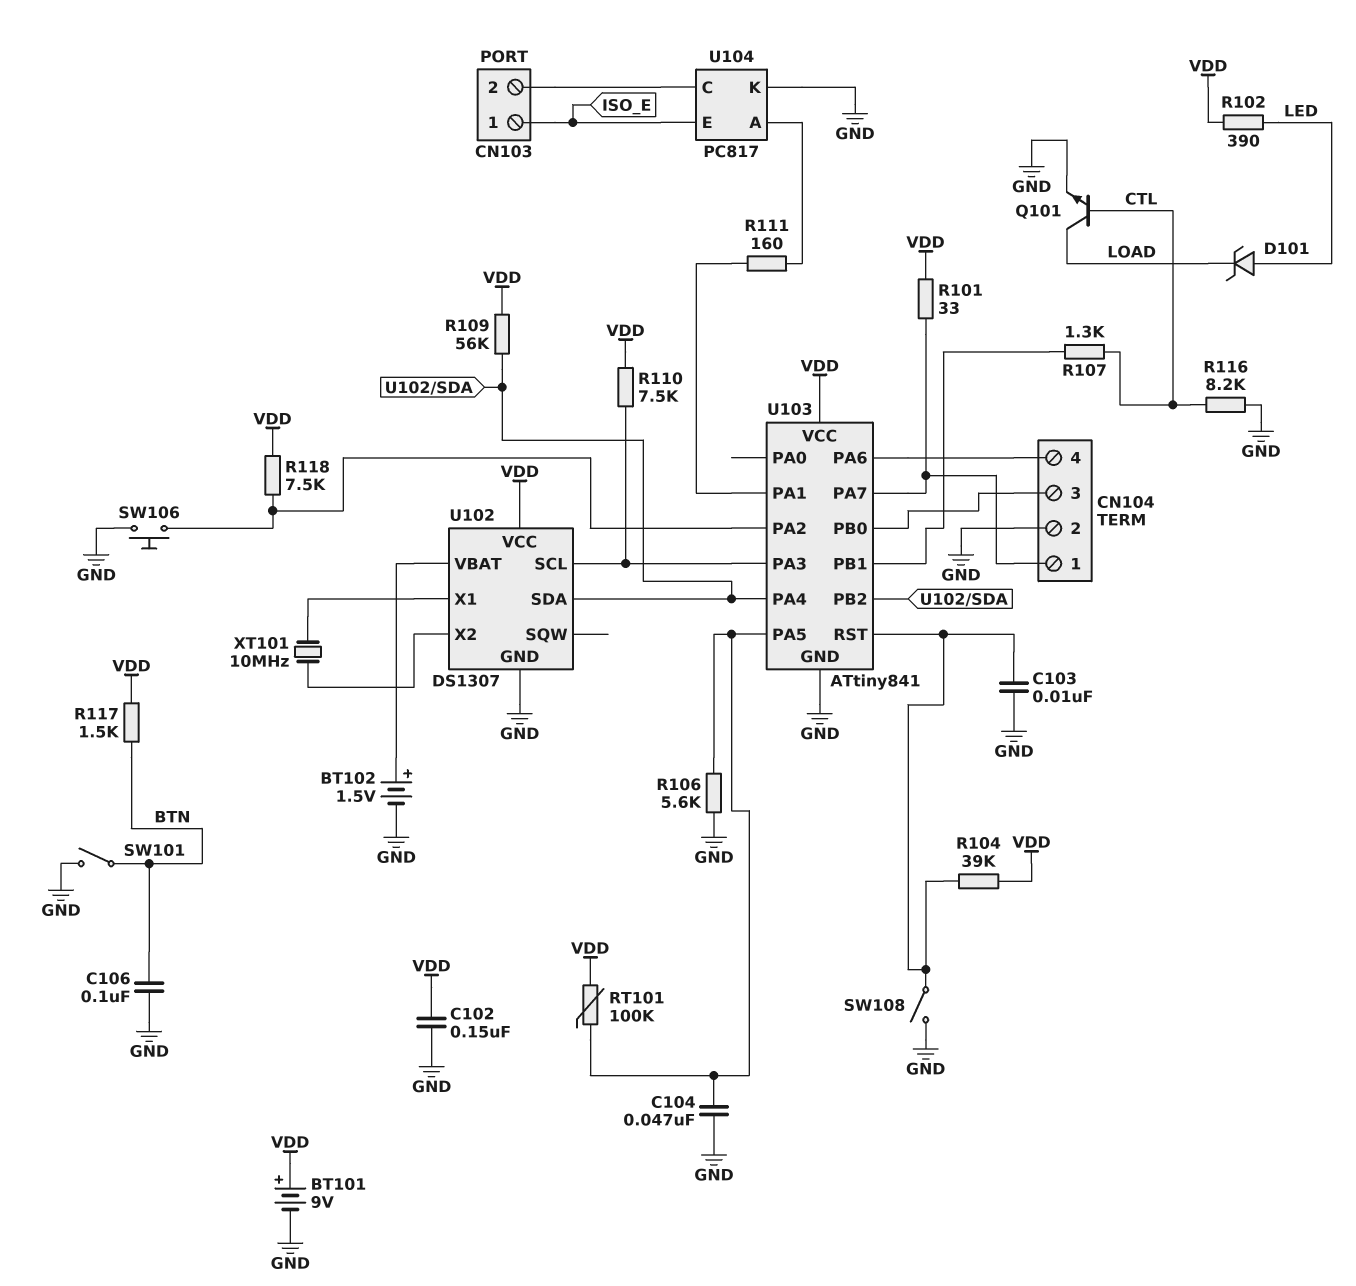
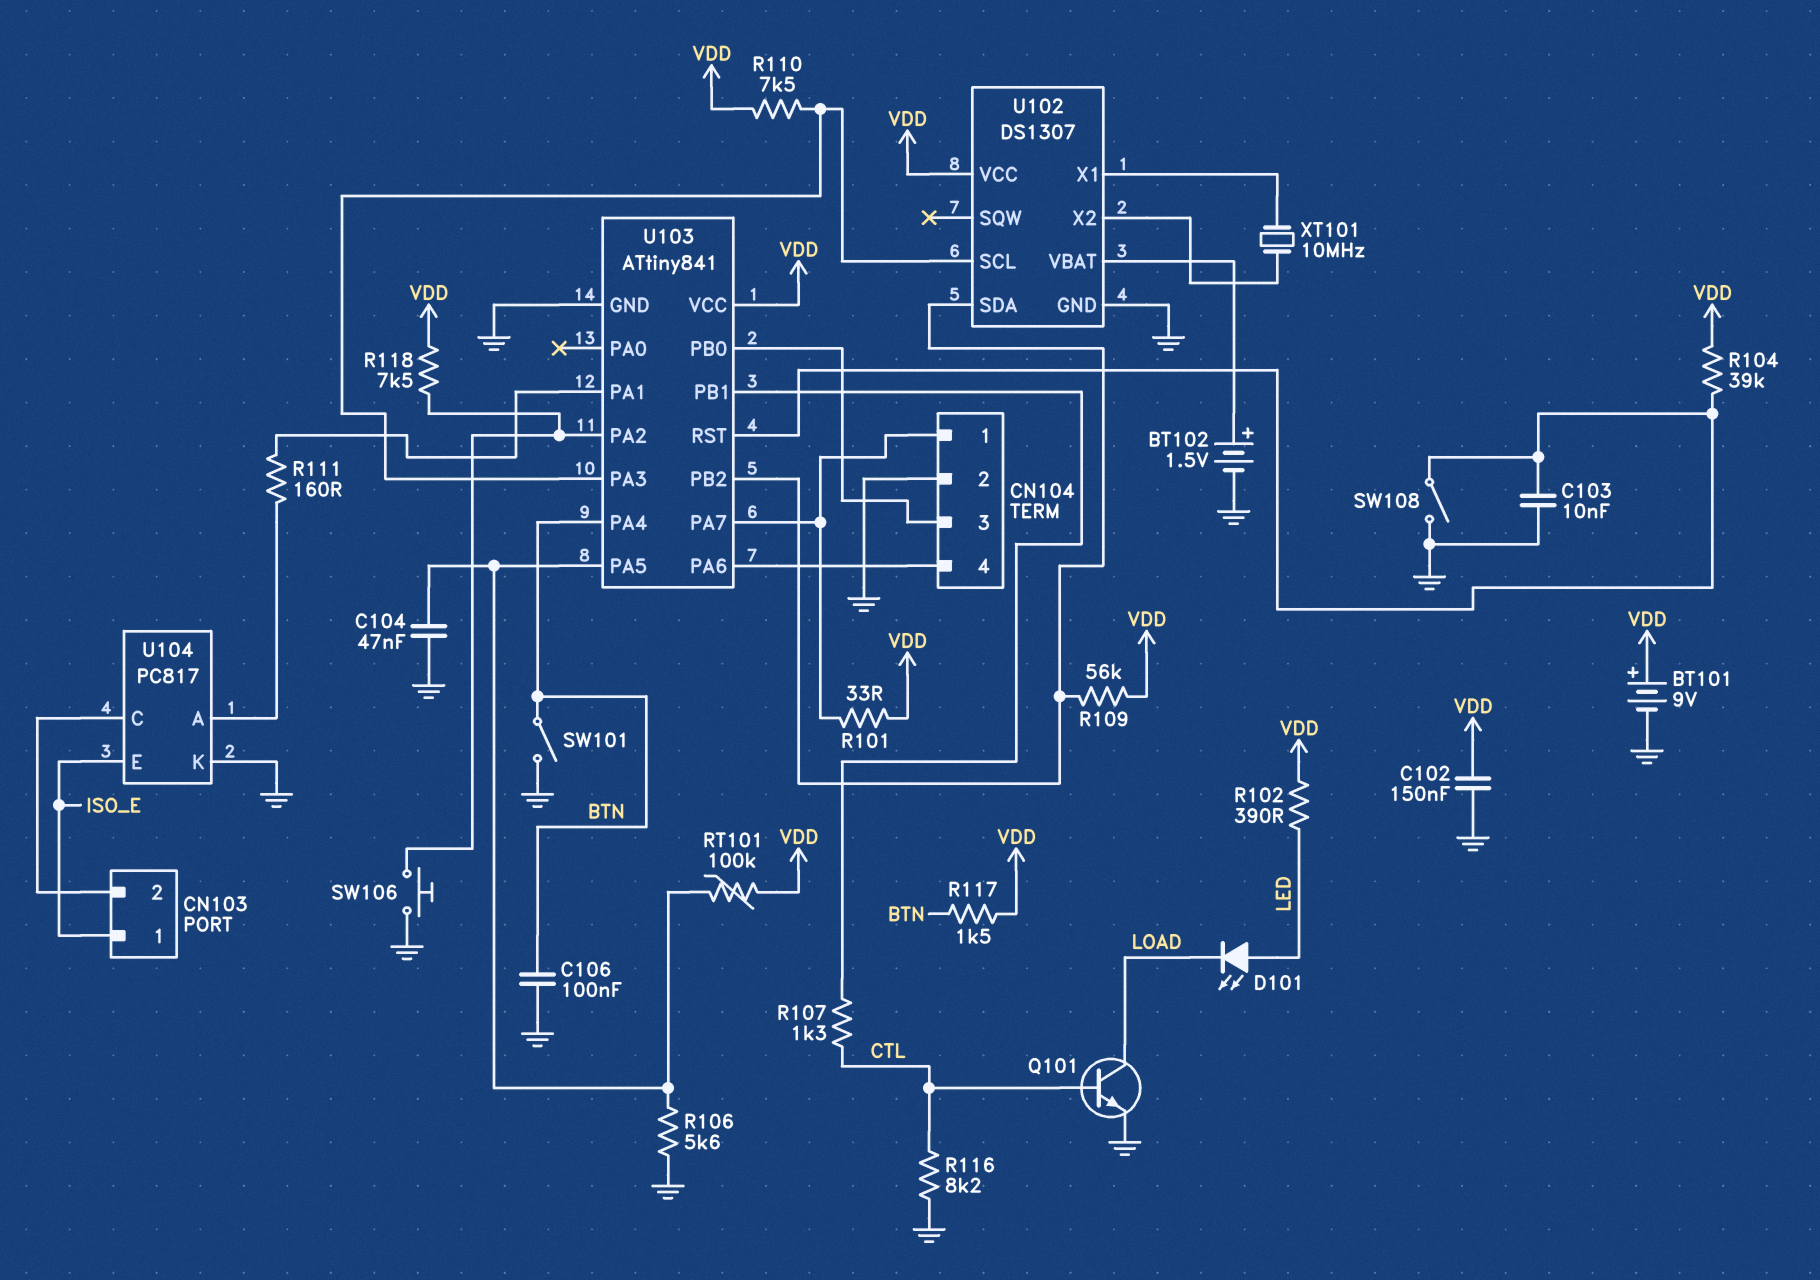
D101: zener (A LED, K LOAD) -> LED (A LED, K LOAD)
U103 pin PA4: U102/SDA -> BTN

